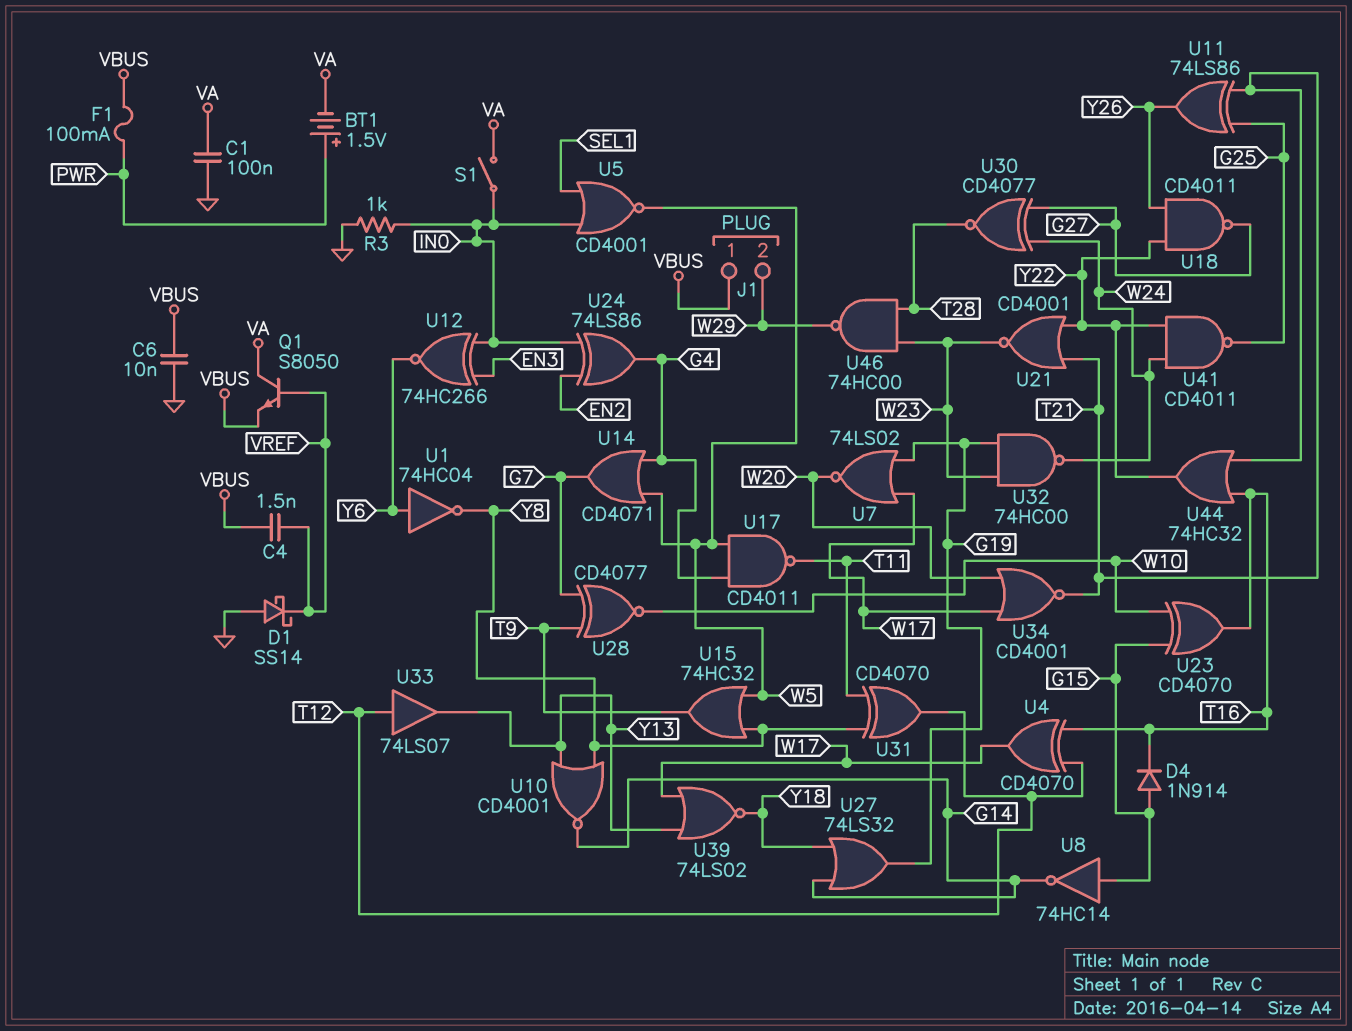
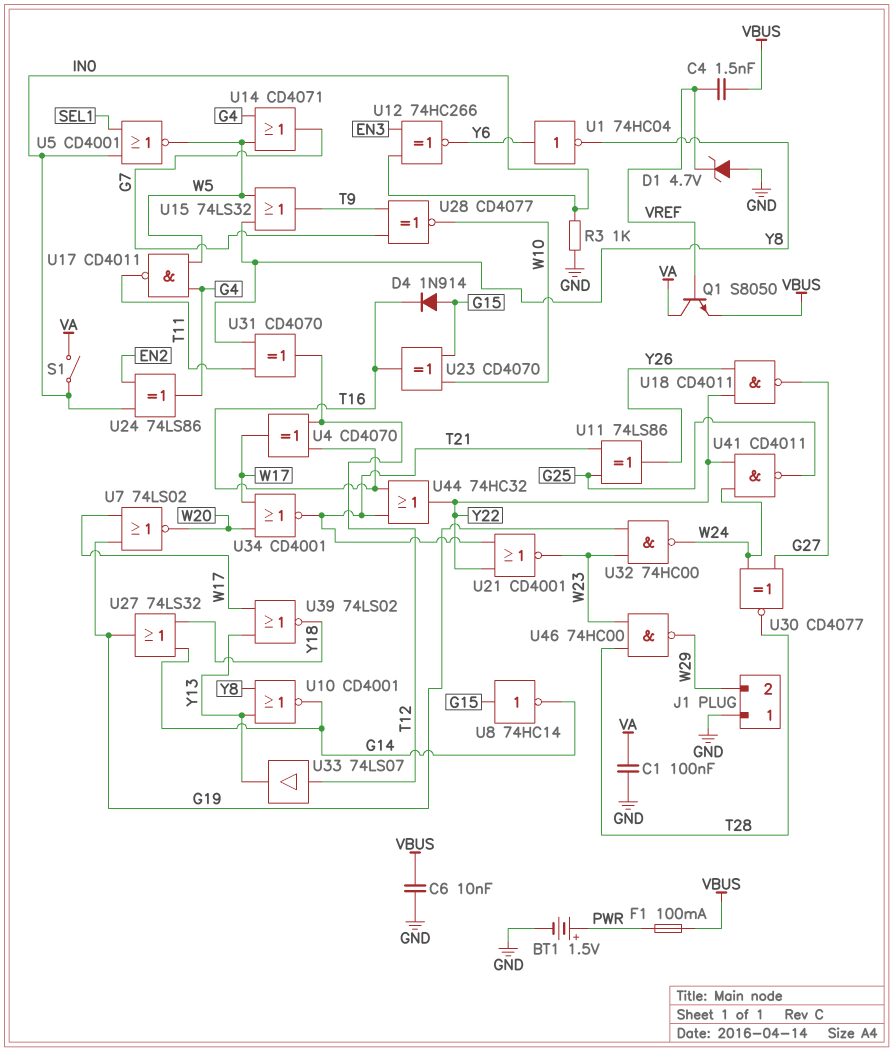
BT1: 1.5V (plus PWR, minus VA) -> 1.5V (plus PWR, minus GND)
D1: schottky SS14 (A GND, K VREF) -> zener 4.7V (A GND, K VREF)
J1 pin 1: VBUS -> GND
U15: OR 74HC32 (in W5, in Y8, out T9) -> OR 74LS32 (in W5, in Y8, out T9)

